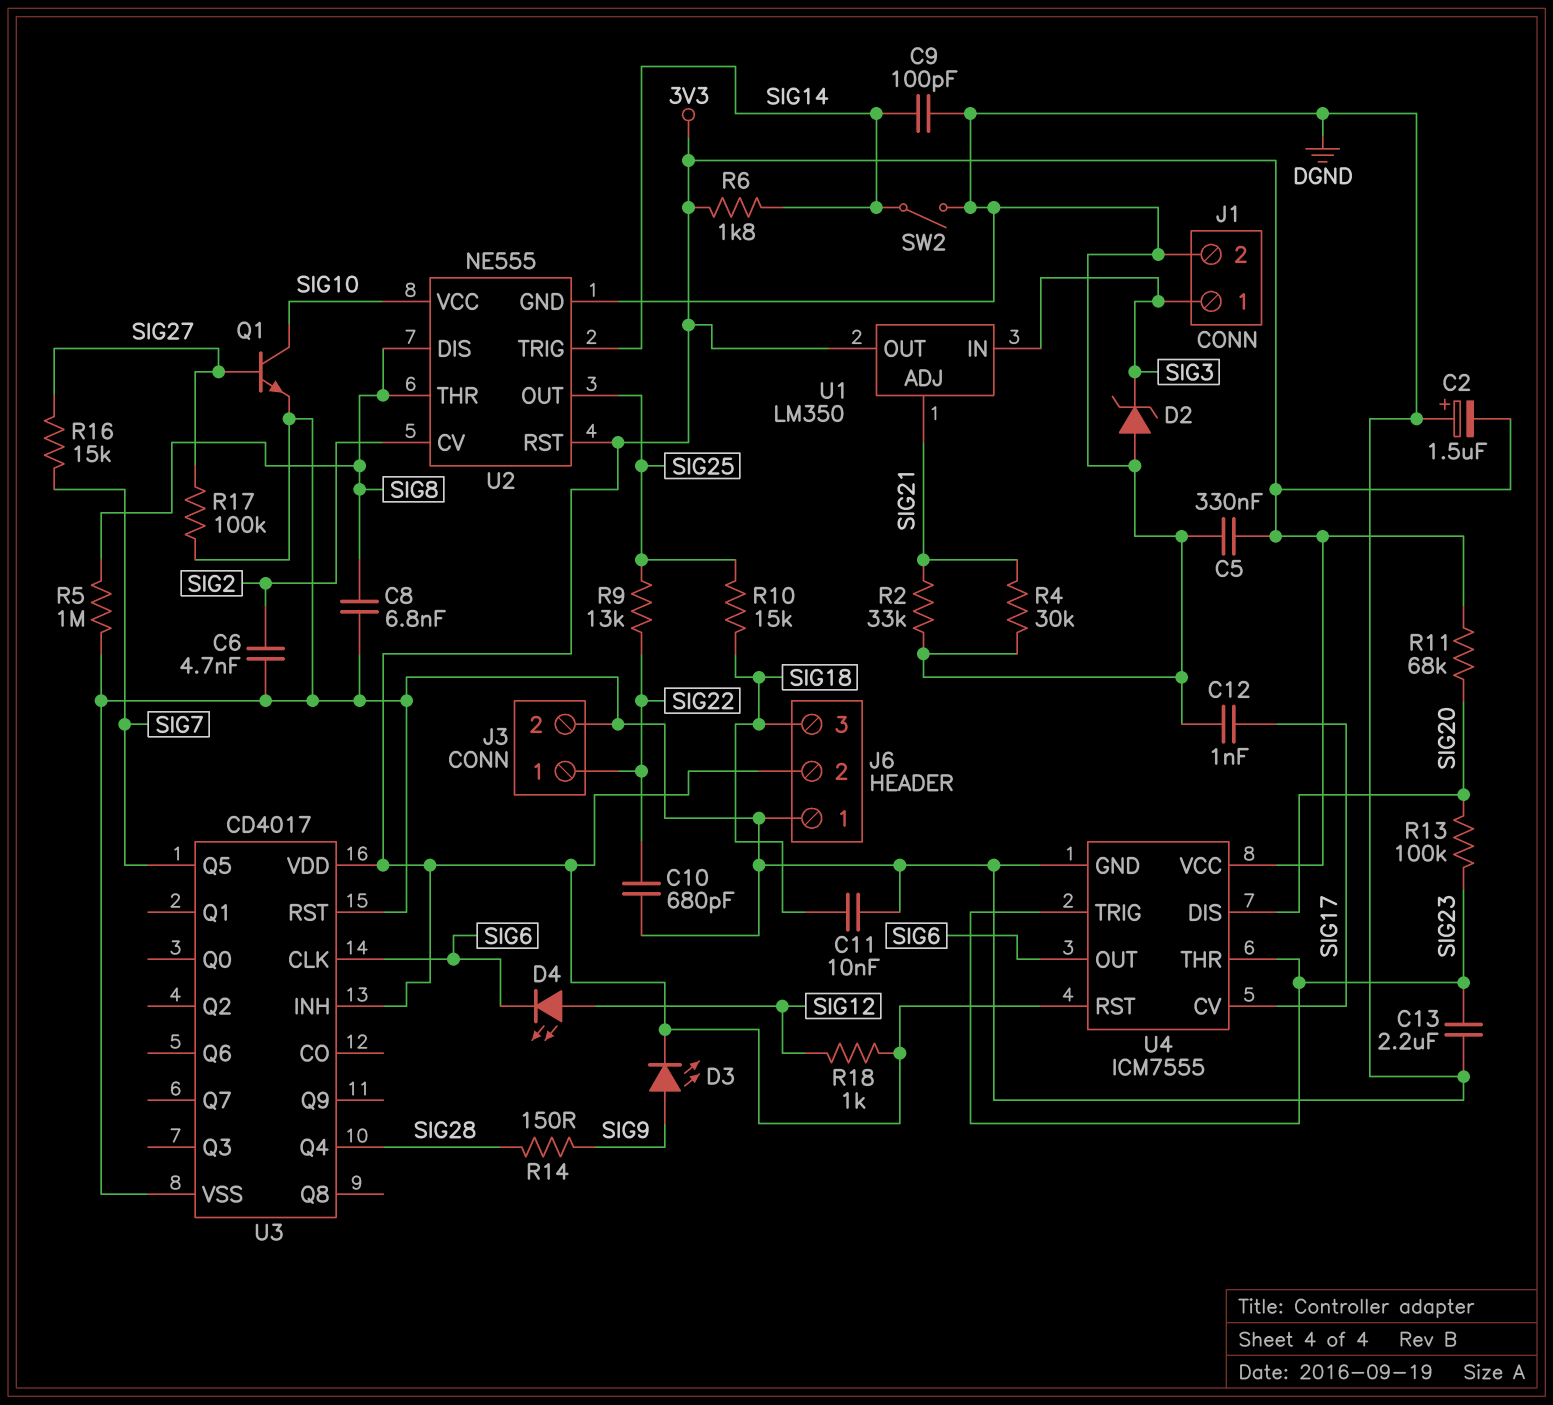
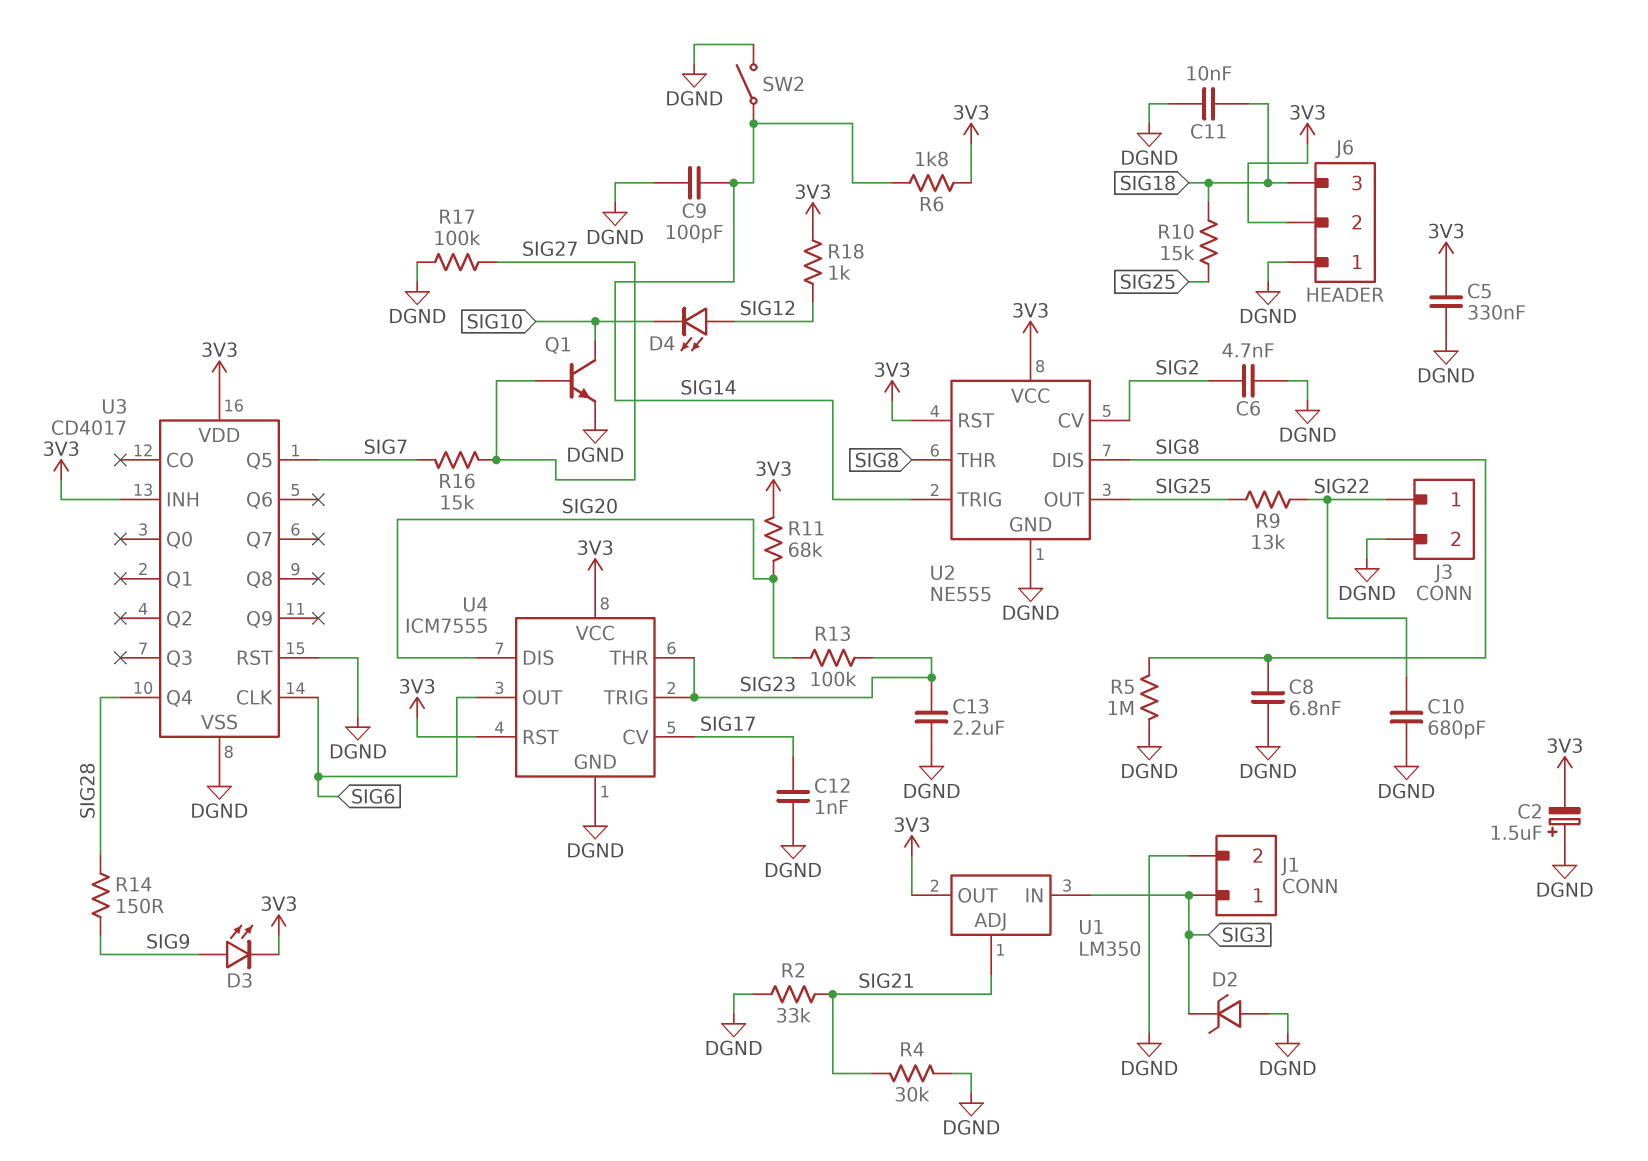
D4: LED (A SIG12, K SIG6) -> LED (A SIG12, K SIG10)
U2 pin VCC: SIG10 -> 3V3

